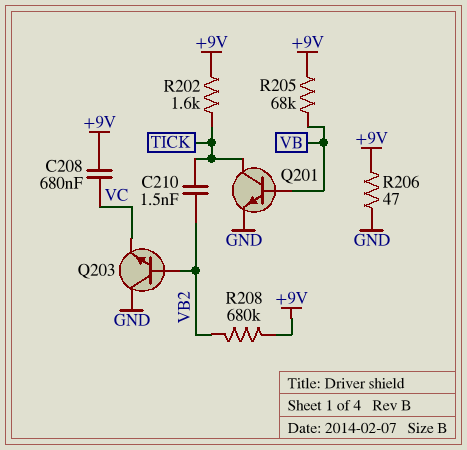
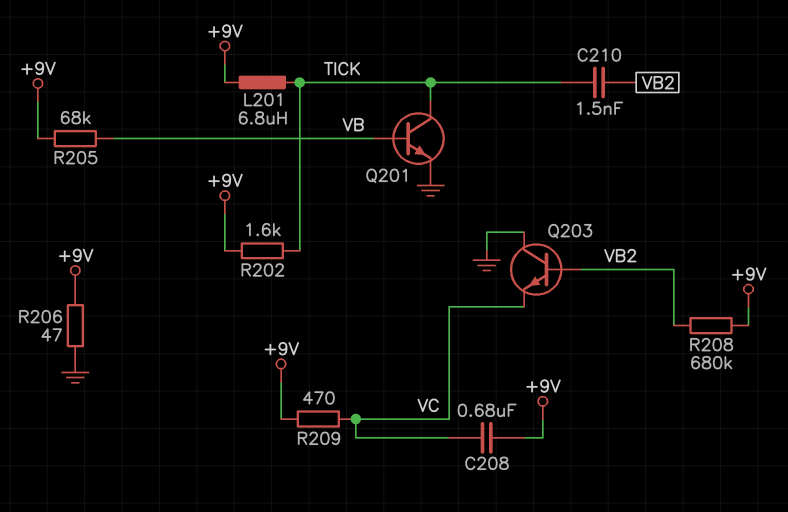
L201: none -> 6.8uH (+9V, TICK)
R209: none -> 470 (+9V, VC)

